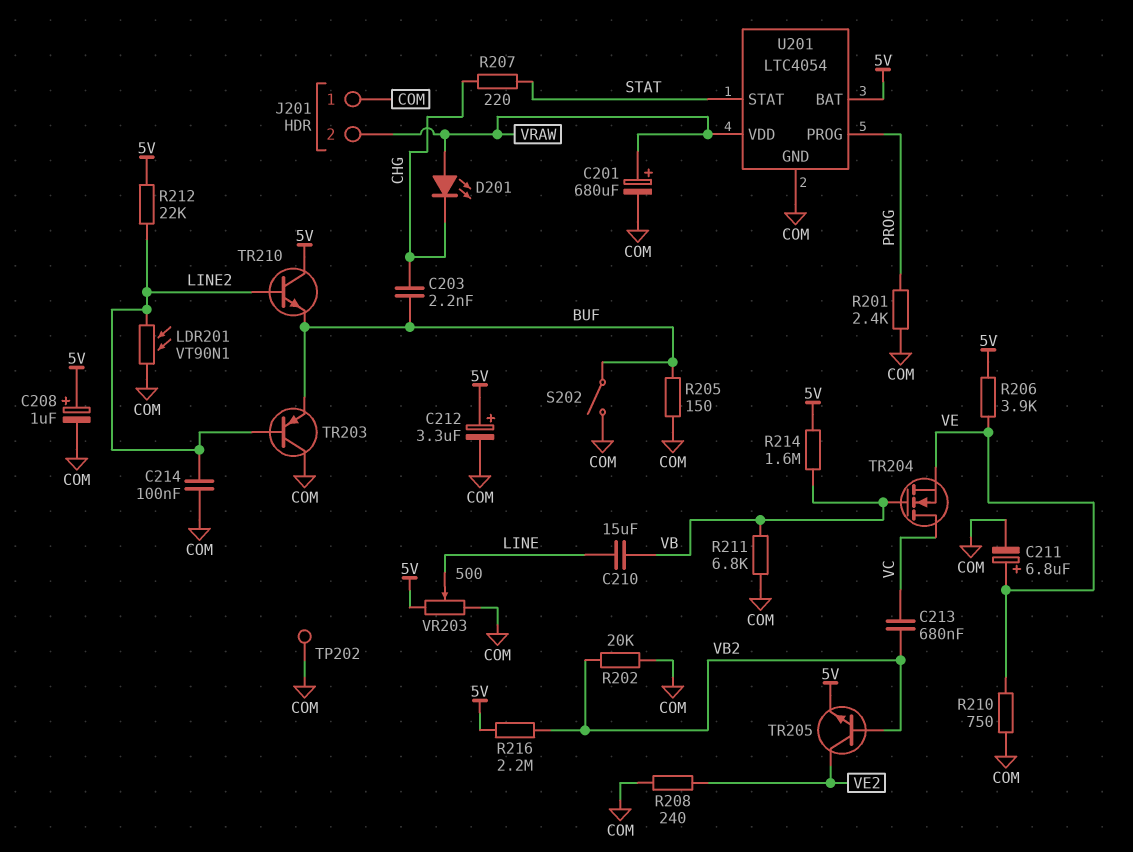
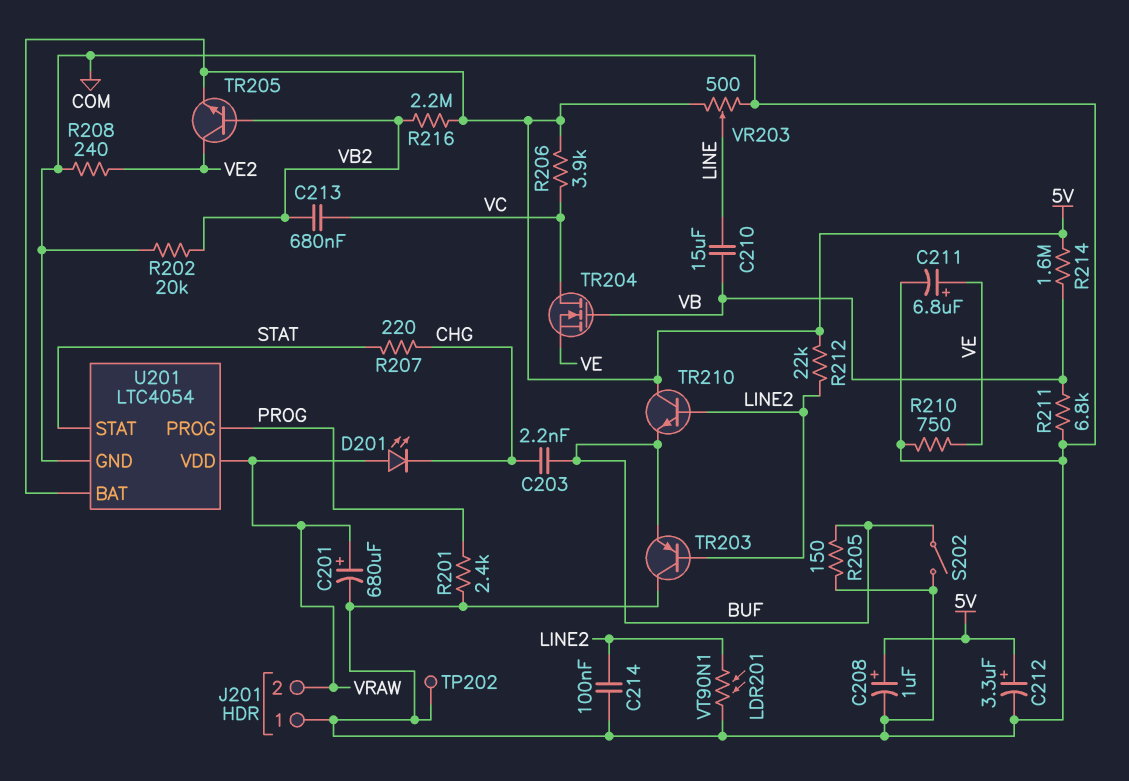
R206: 3.9k (5V, VE) -> 3.9k (5V, VC)

